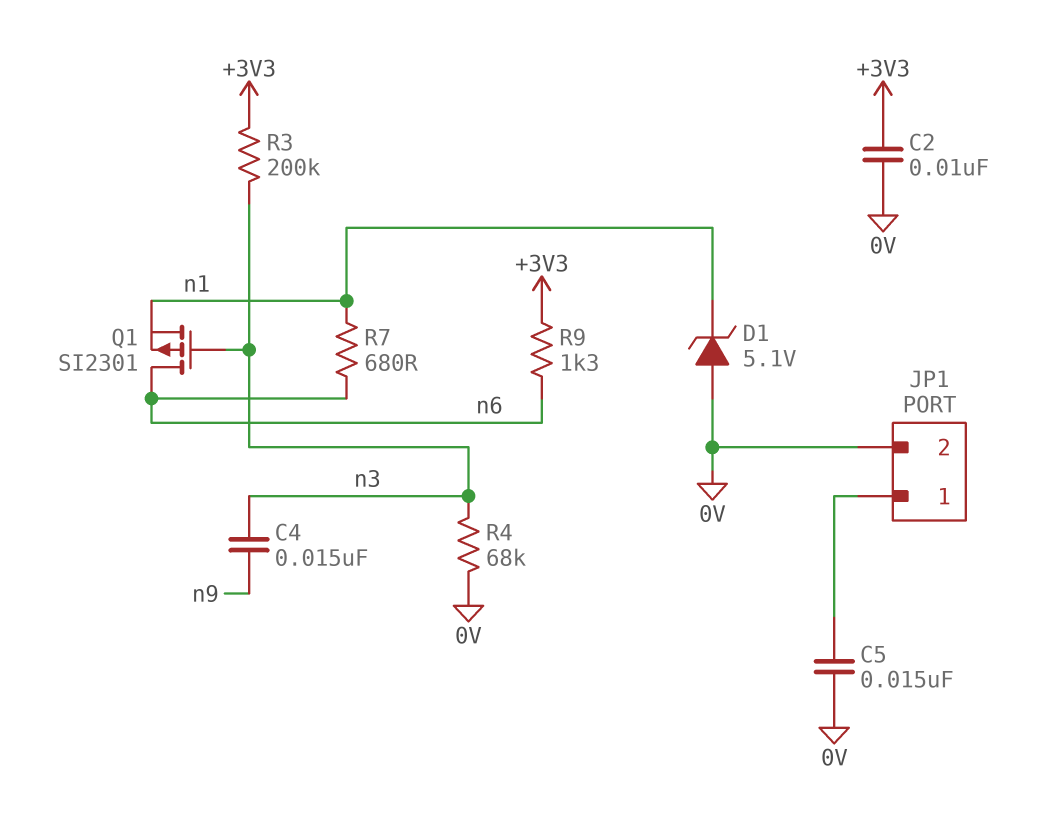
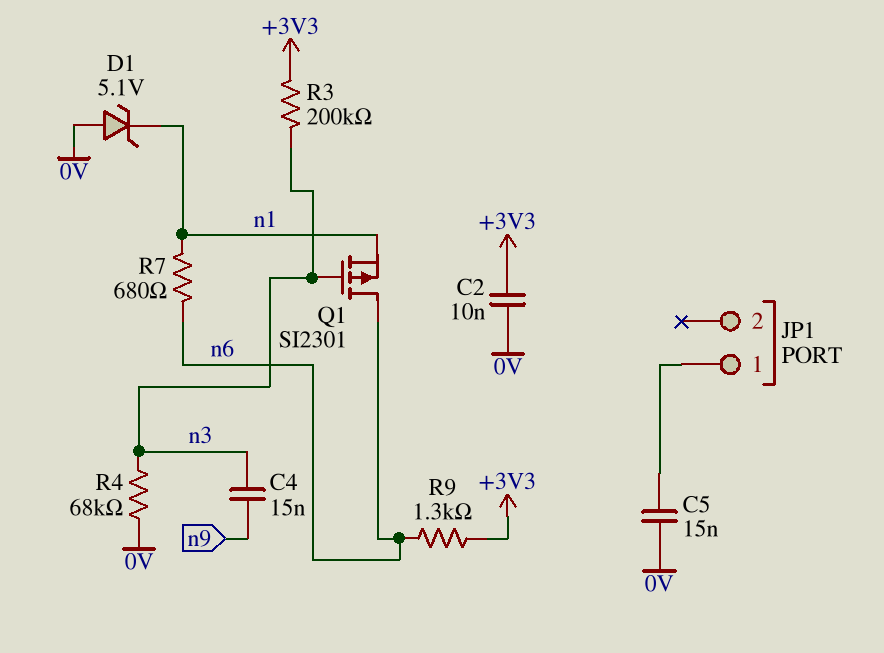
JP1 pin 2: 0V -> none

